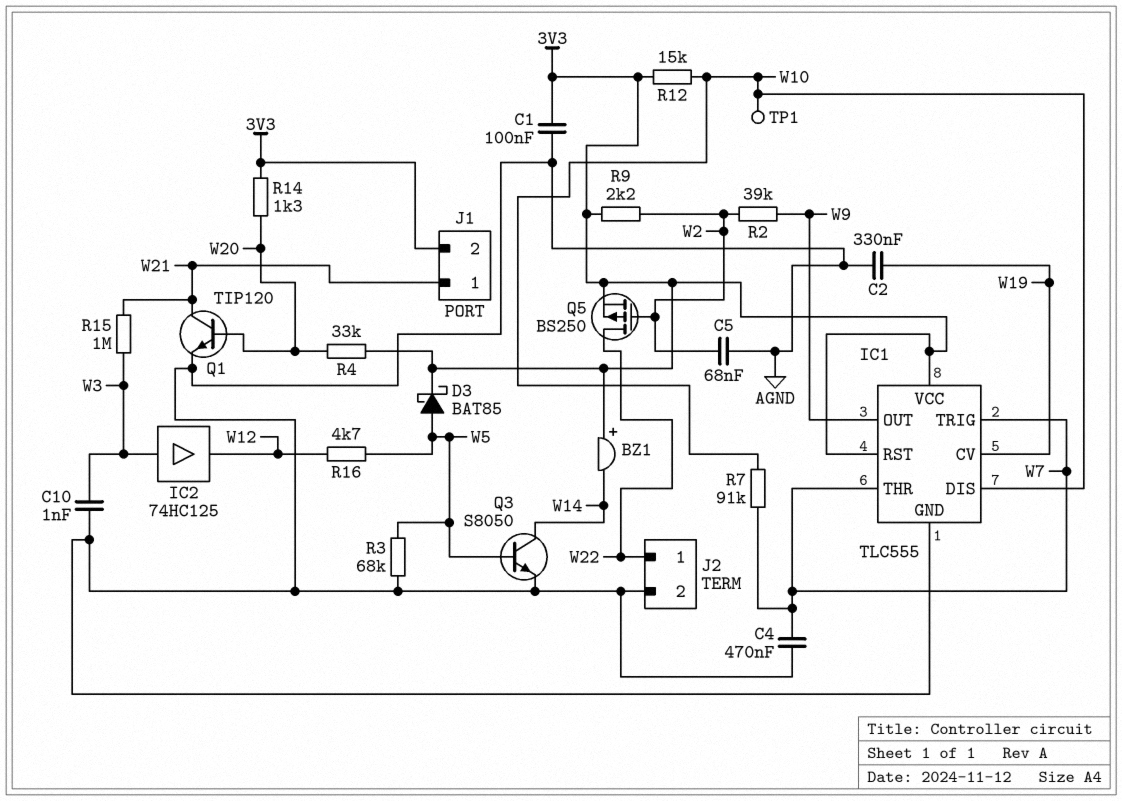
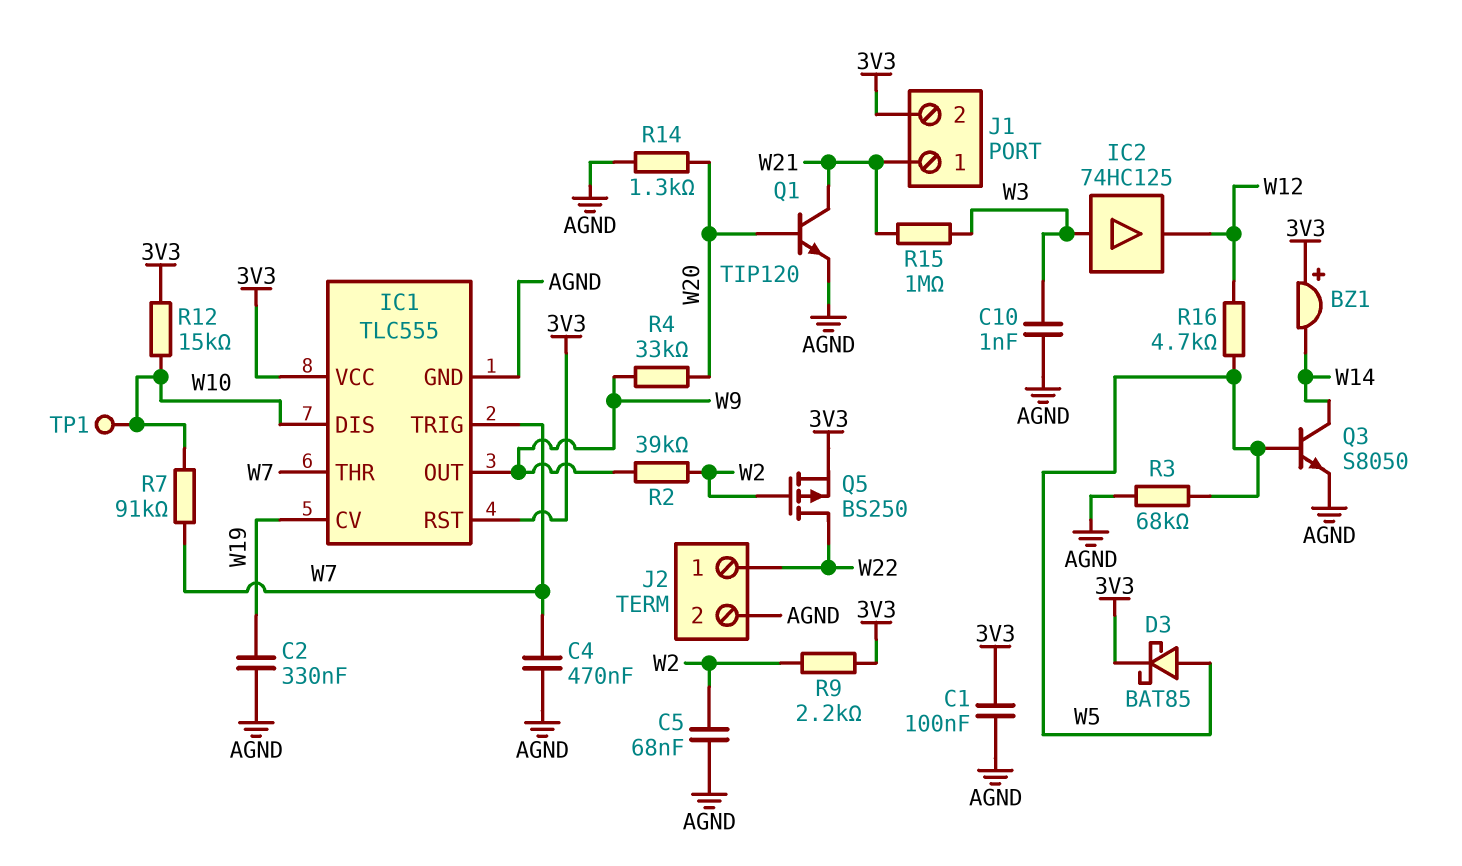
R4: 33k (3V3, W20) -> 33k (W9, W20)
R14: 1.3k (3V3, W20) -> 1.3k (AGND, W20)

